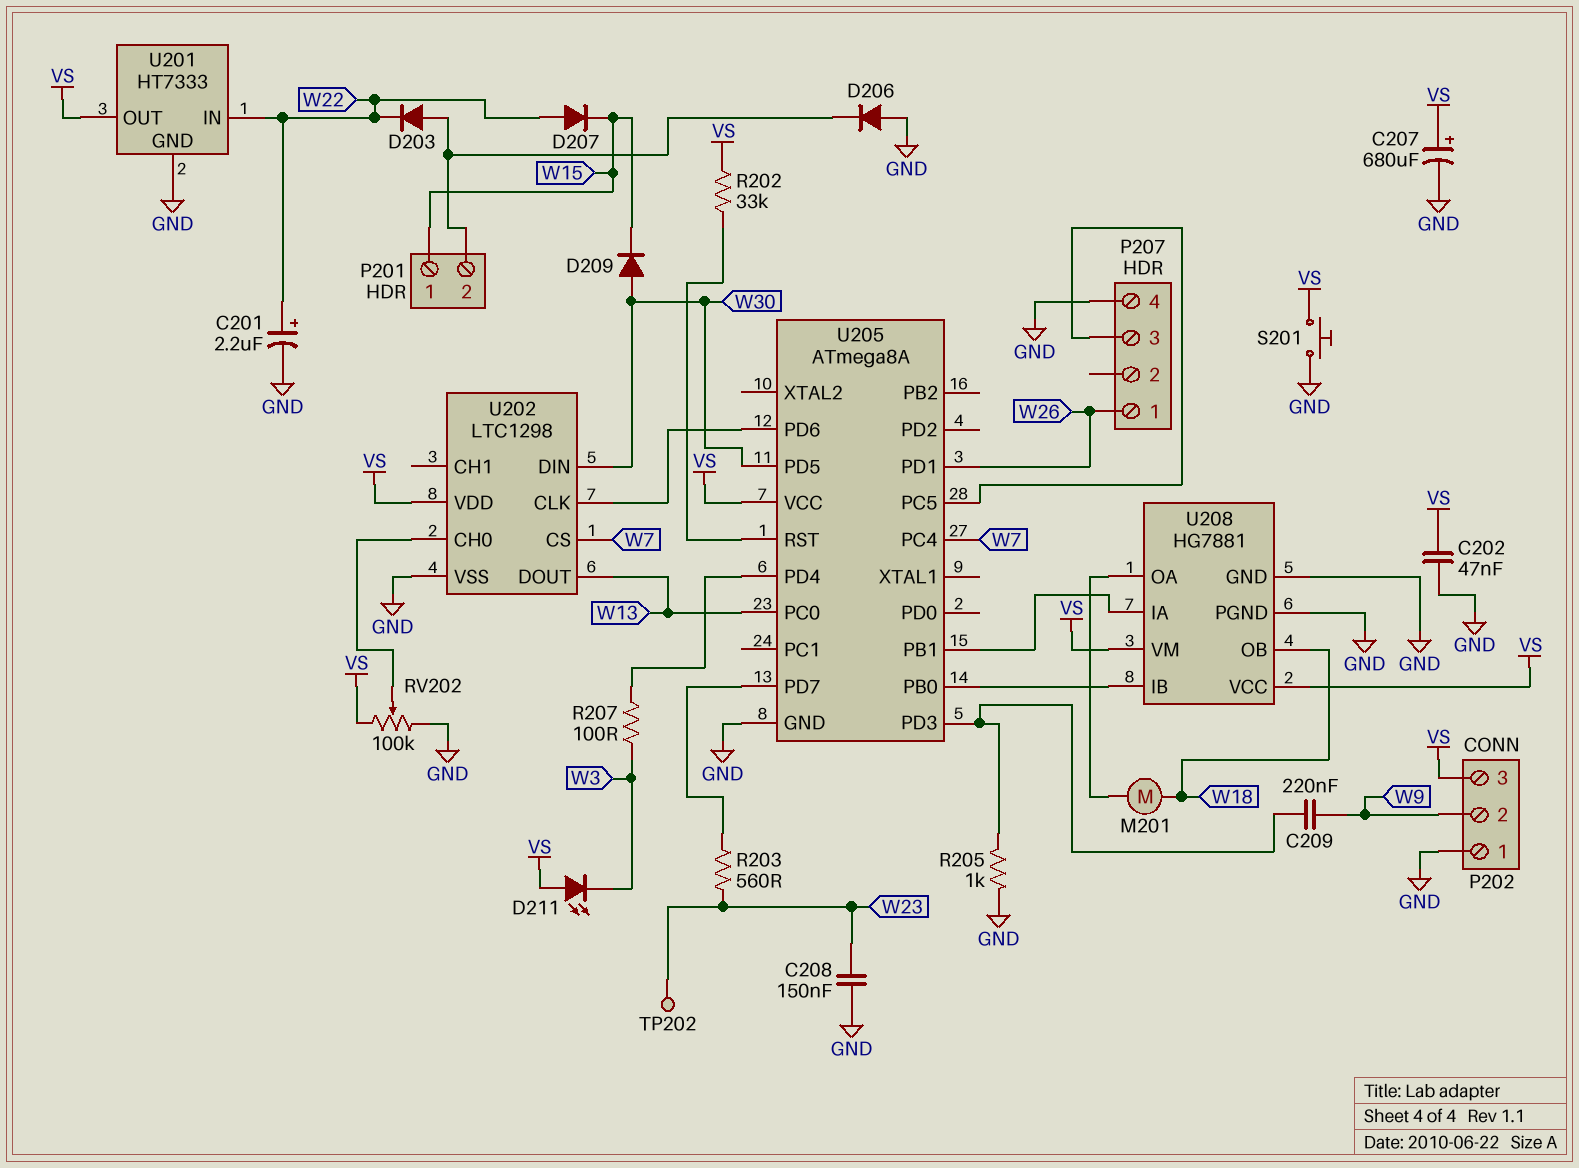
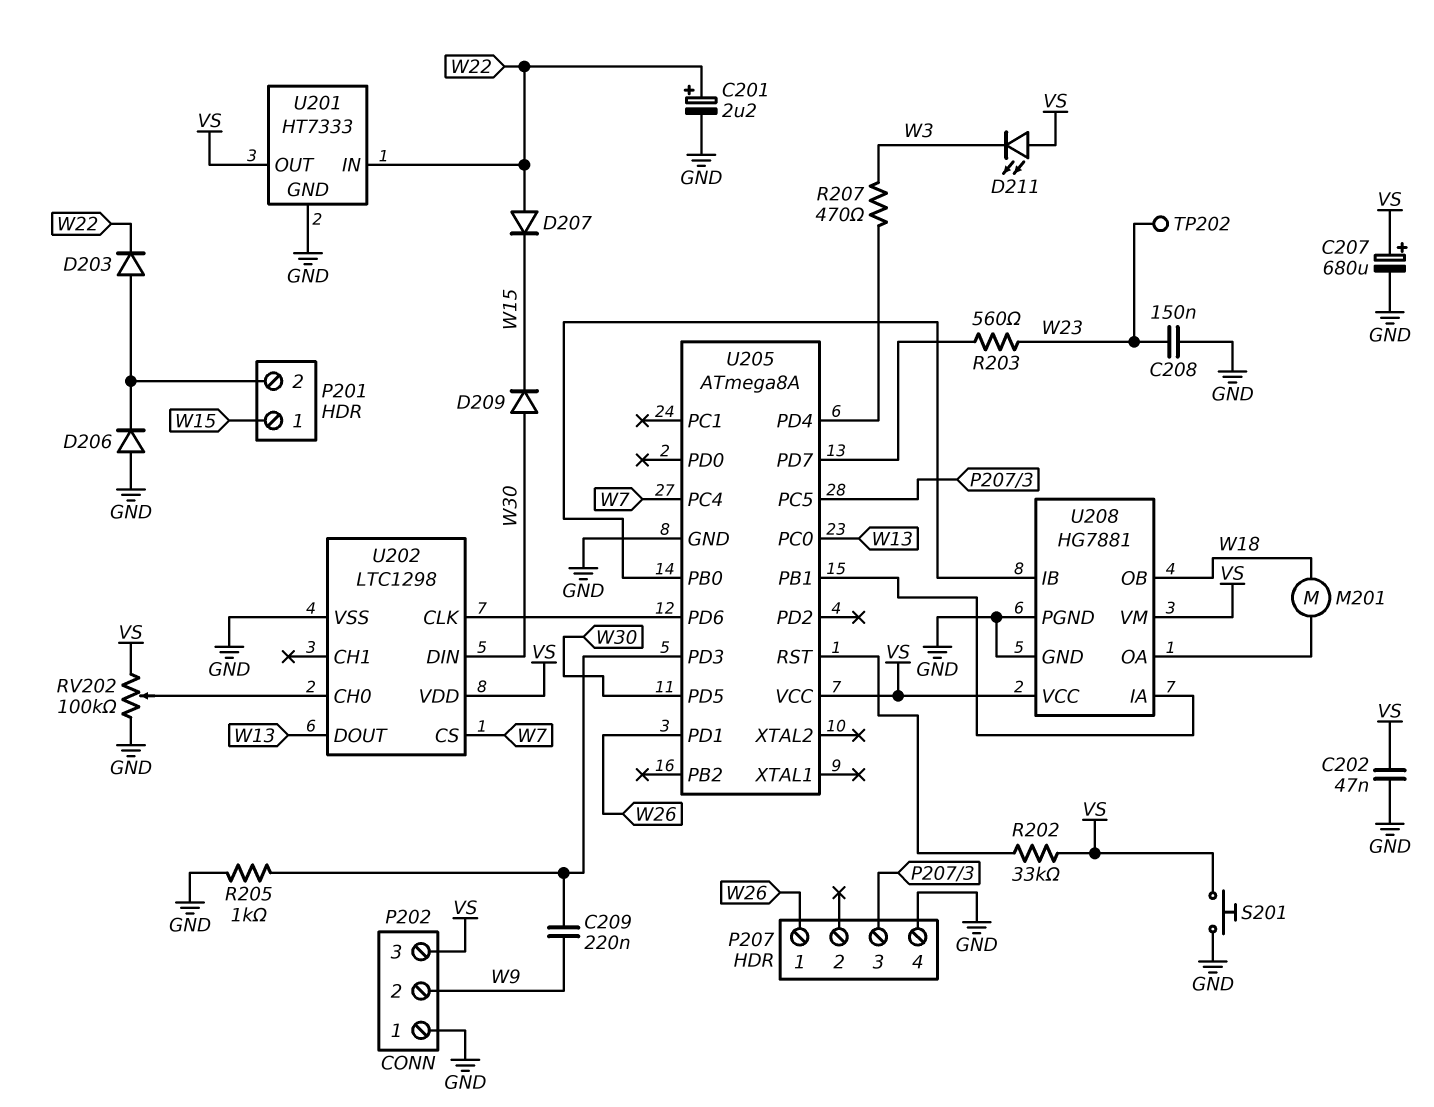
R207: 100 (U205/PD4, W3) -> 470 (U205/PD4, W3)

